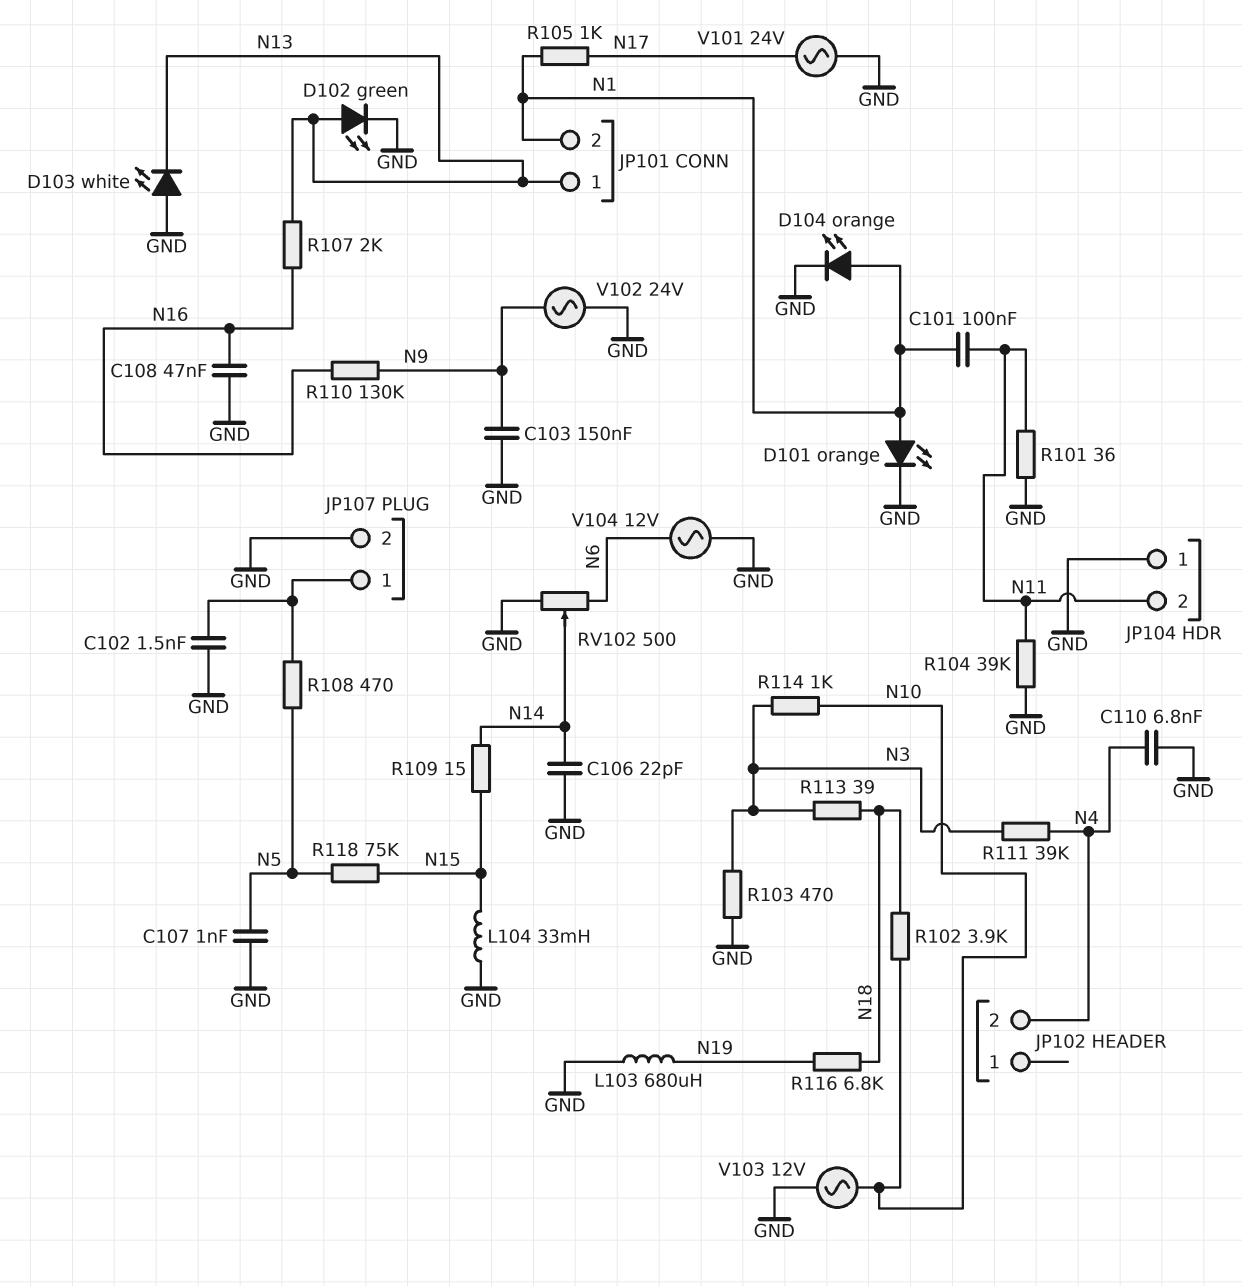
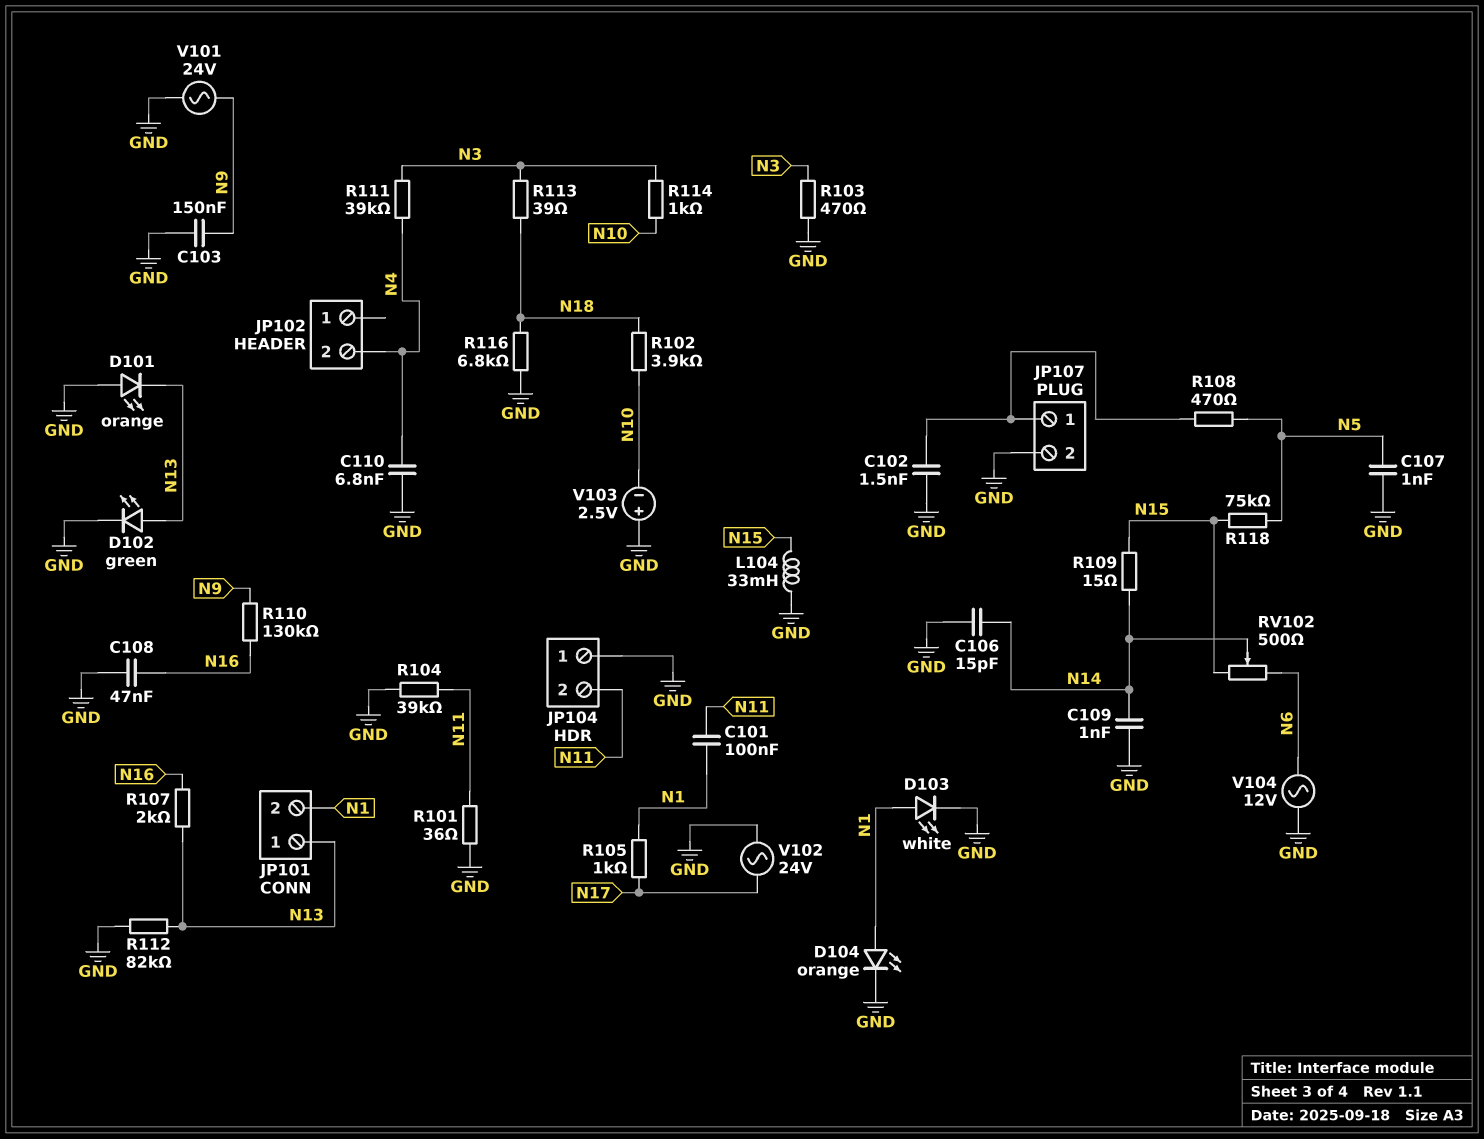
C106: 22pF (GND, N14) -> 15pF (GND, N14)
C109: none -> 1nF (GND, N14)
D101: LED orange (A N1, K GND) -> LED orange (A GND, K N13)
D103: LED white (A GND, K N13) -> LED white (A N1, K GND)
L103: 680uH (GND, N19) -> none
R112: none -> 82k (GND, N13)
R116: 6.8k (N18, N19) -> 6.8k (GND, N18)
RV102: 500 (GND, N6, wiper N14) -> 500 (N6, N15, wiper N14)
V101: AC 24V (GND, N17) -> AC 24V (GND, N9)
V102: AC 24V (GND, N9) -> AC 24V (GND, N17)
V103: AC 12V (GND, N10) -> 2.5V (plus GND, minus N10)

